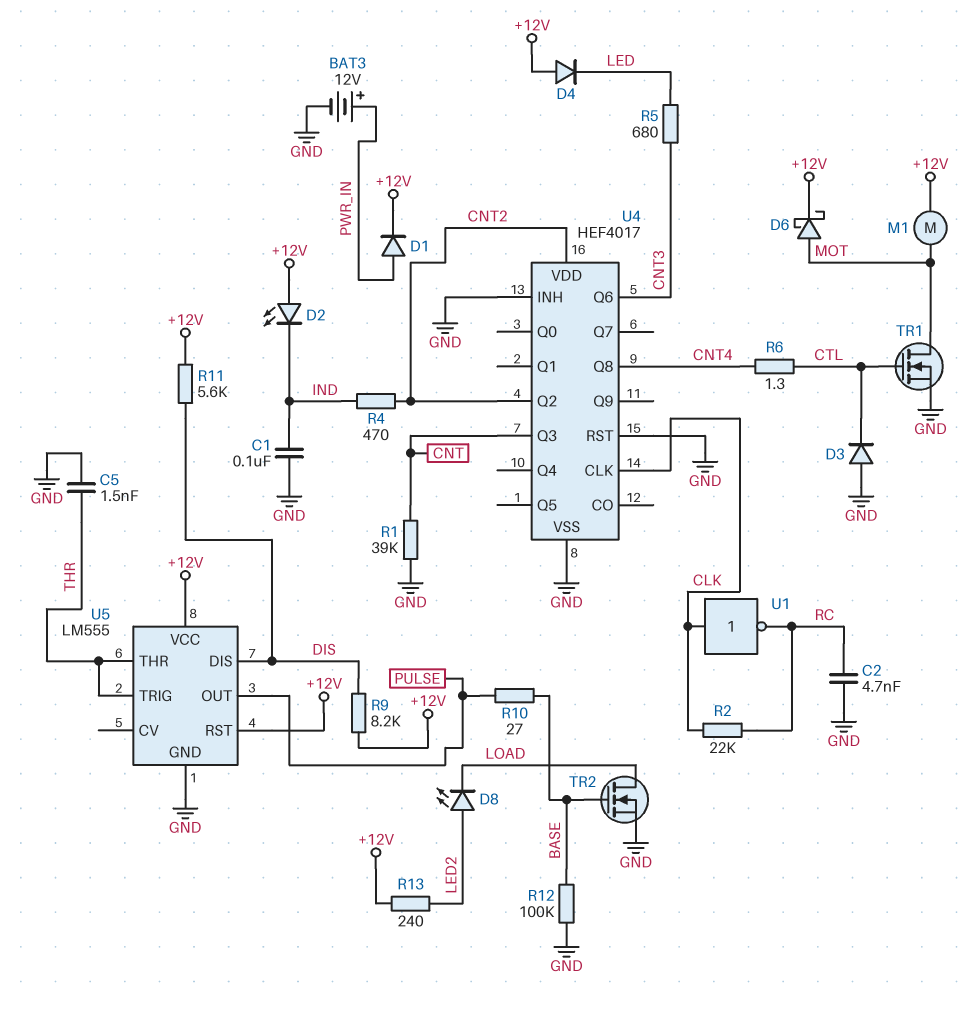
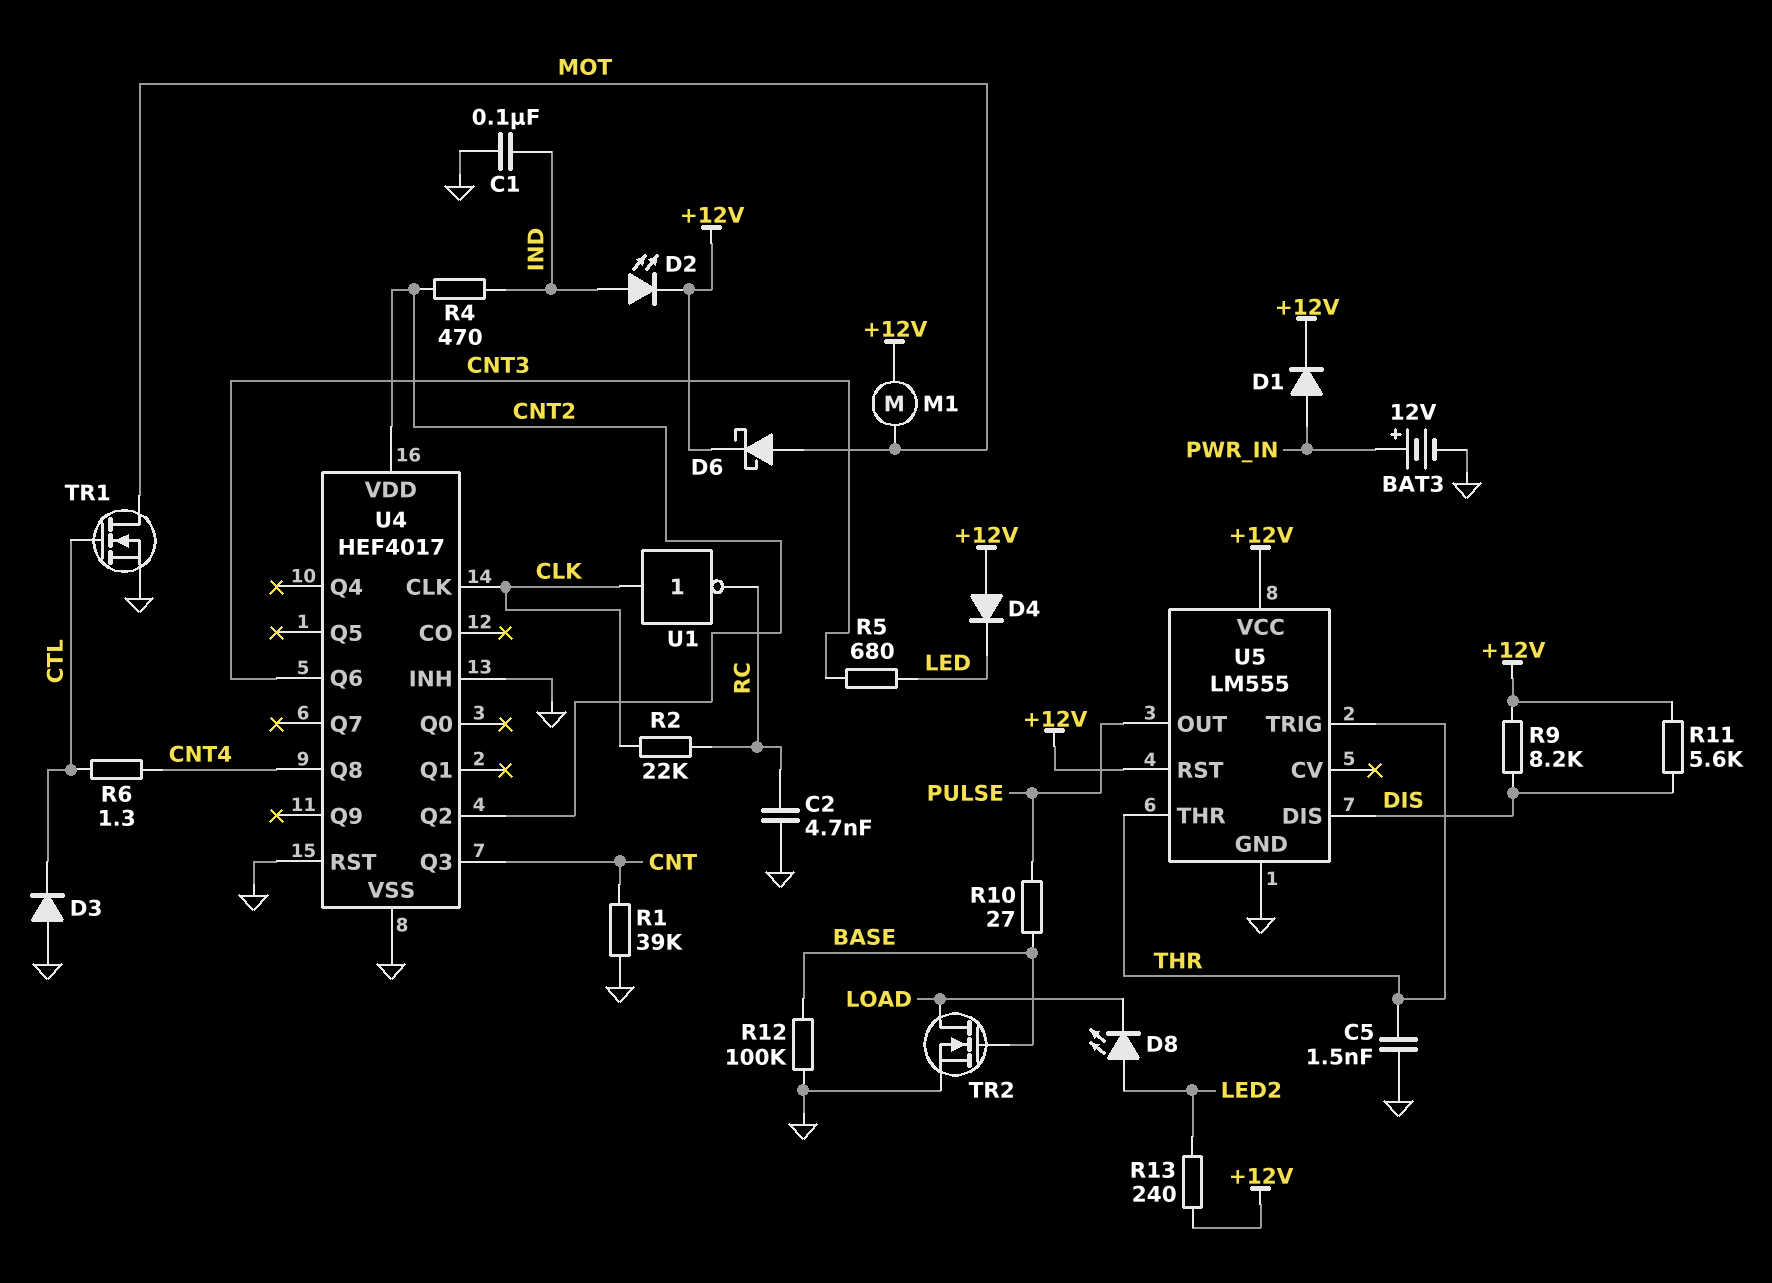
D2: LED (A +12V, K IND) -> LED (A IND, K +12V)

